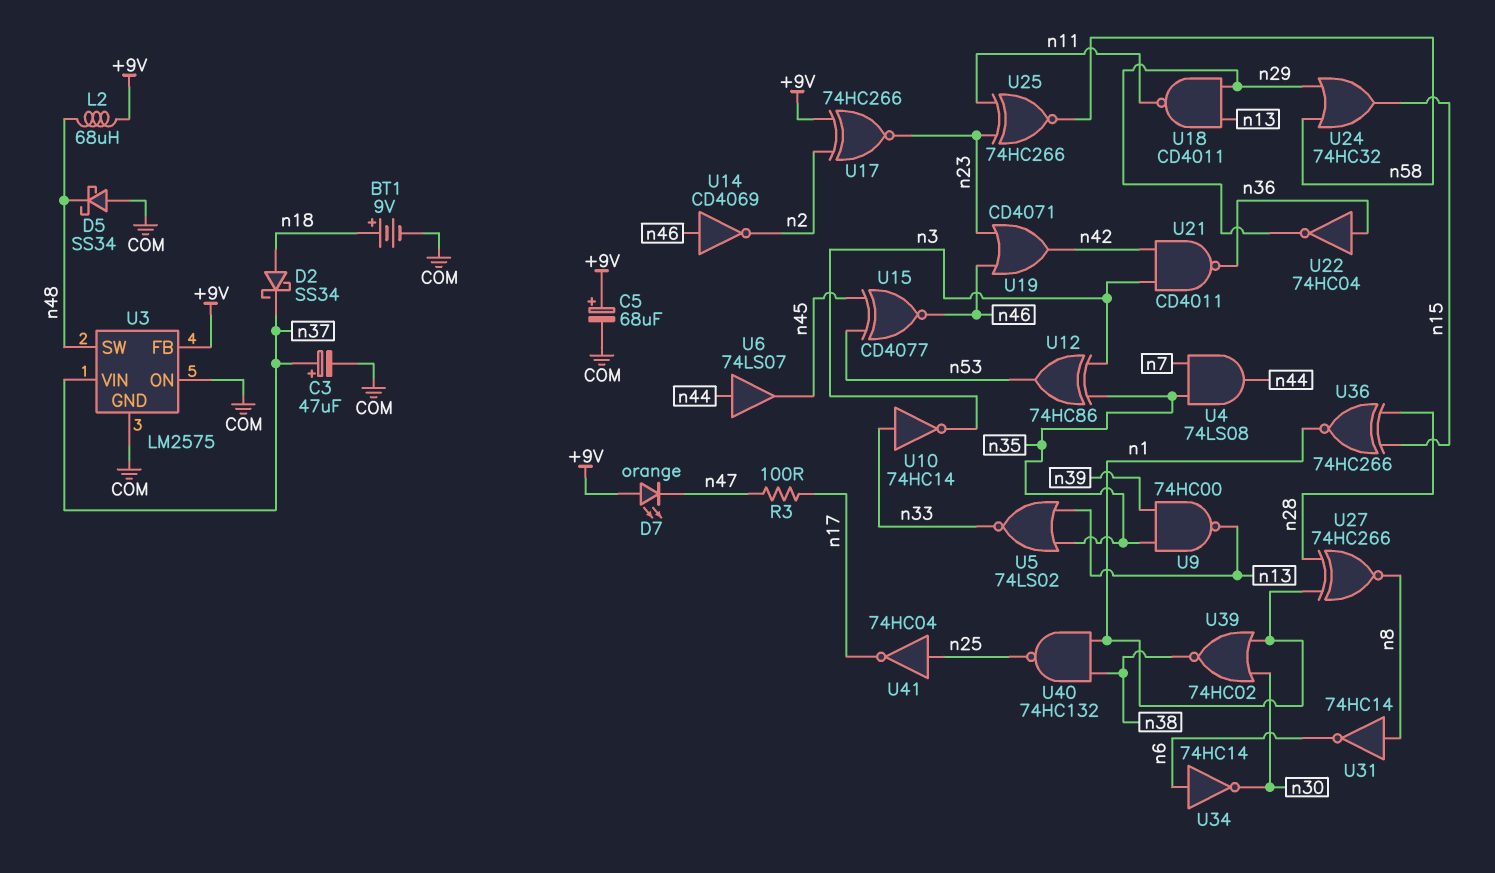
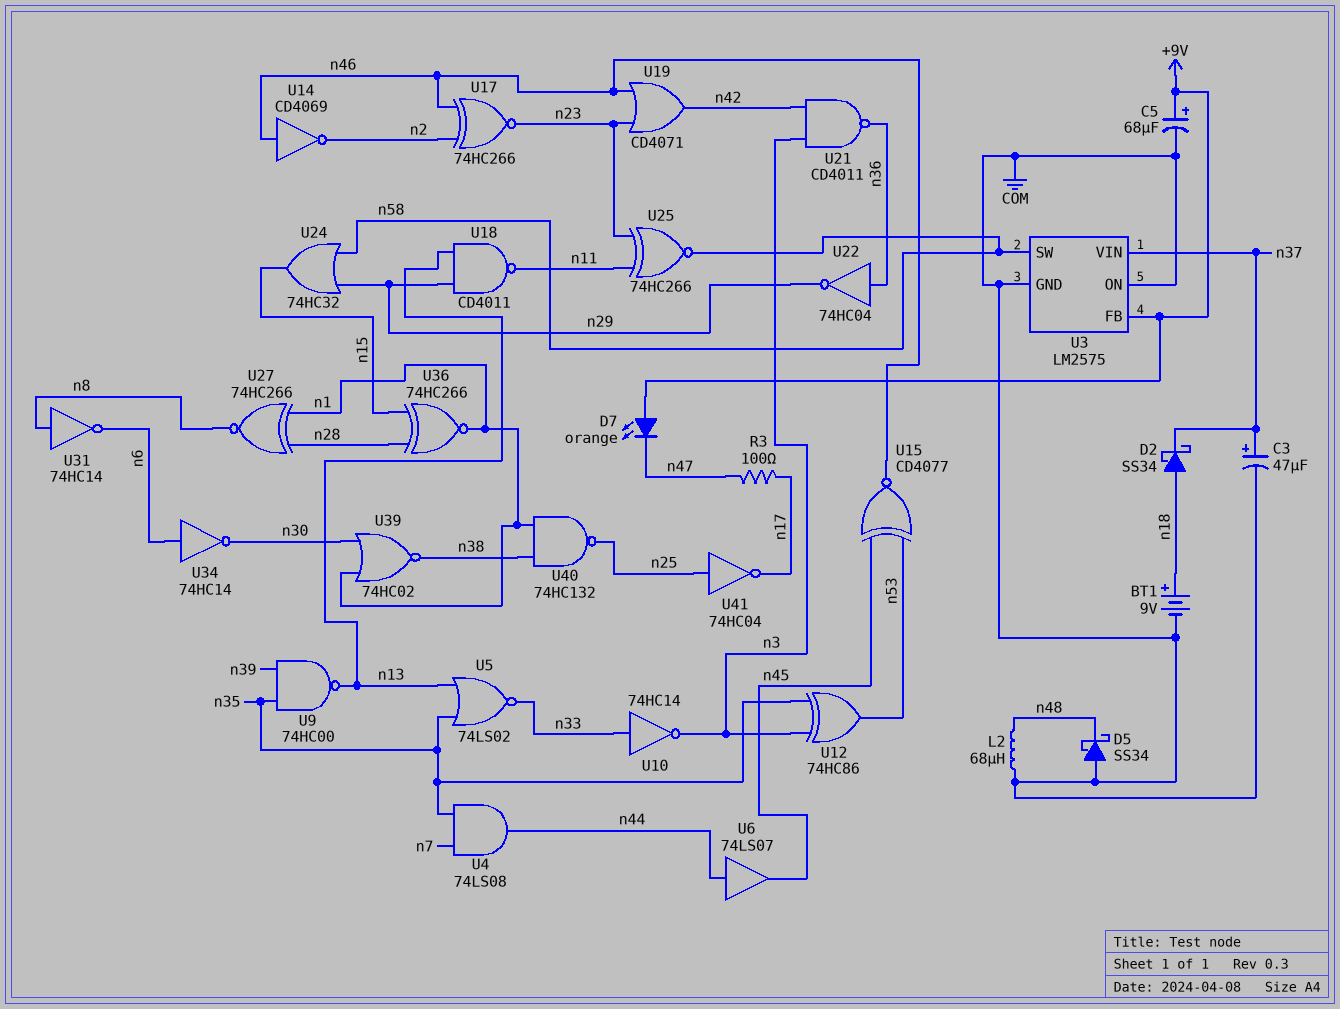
L2: 68uH (+9V, n48) -> 68uH (COM, n48)
U3 pin SW: n48 -> n58
U17: XNOR 74HC266 (in +9V, in n2, out n23) -> XNOR 74HC266 (in n2, in n46, out n23)

